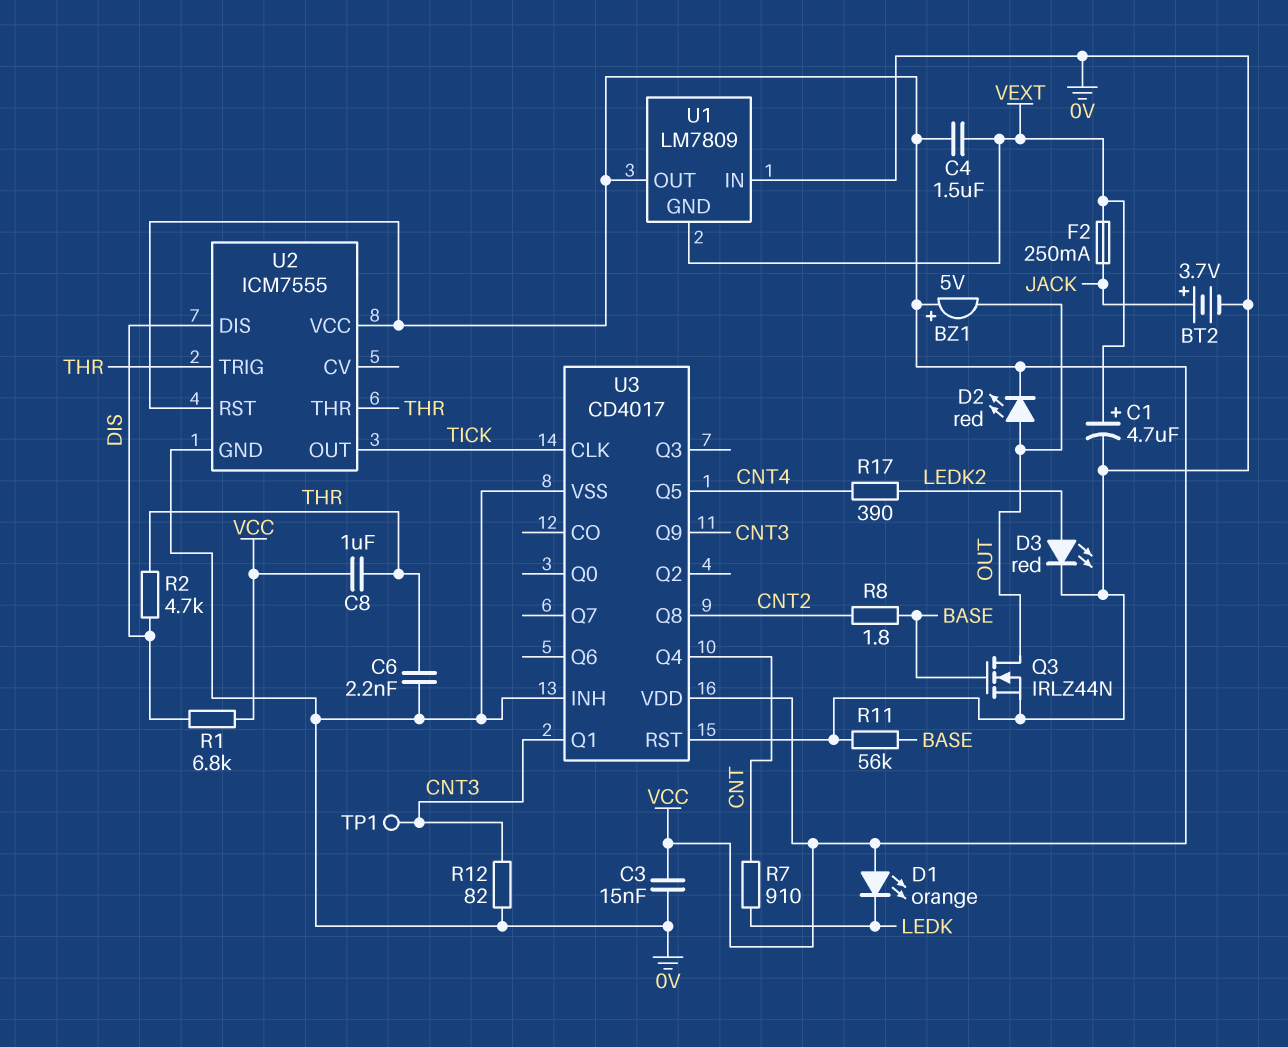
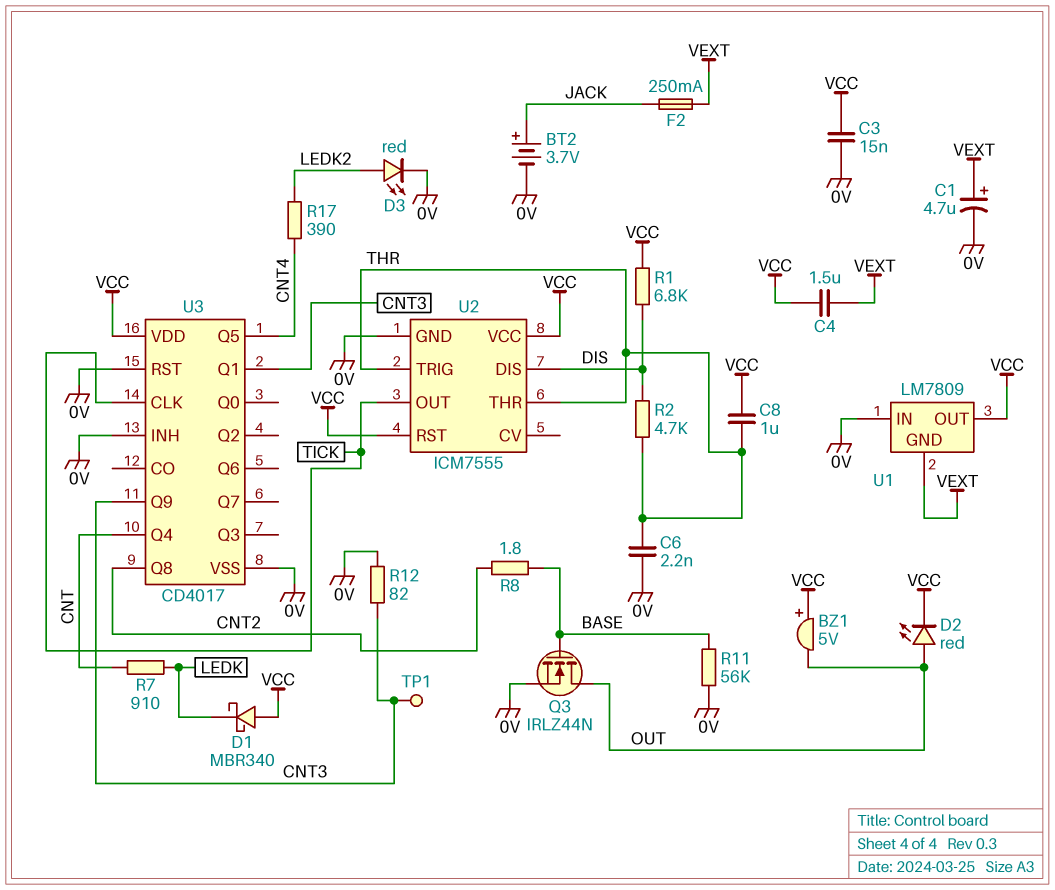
D1: LED orange (A VCC, K LEDK) -> schottky MBR340 (A VCC, K LEDK)

